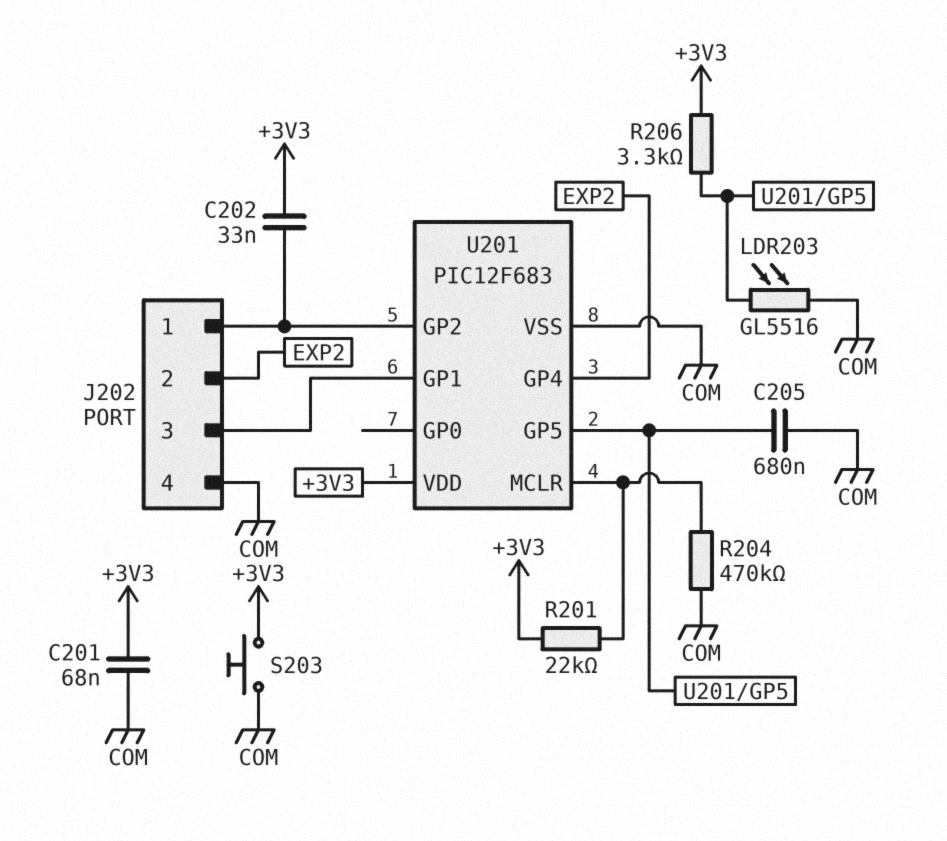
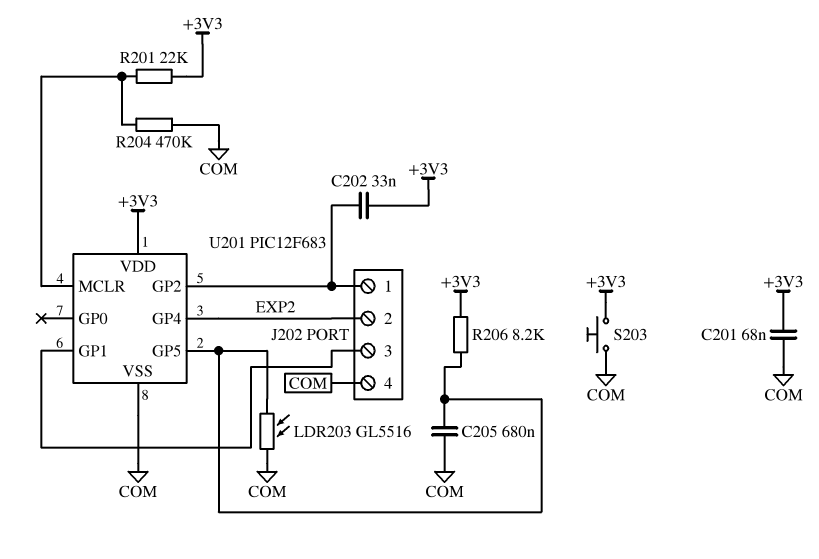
R206: 3.3k (+3V3, U201/GP5) -> 8.2k (+3V3, U201/GP5)

